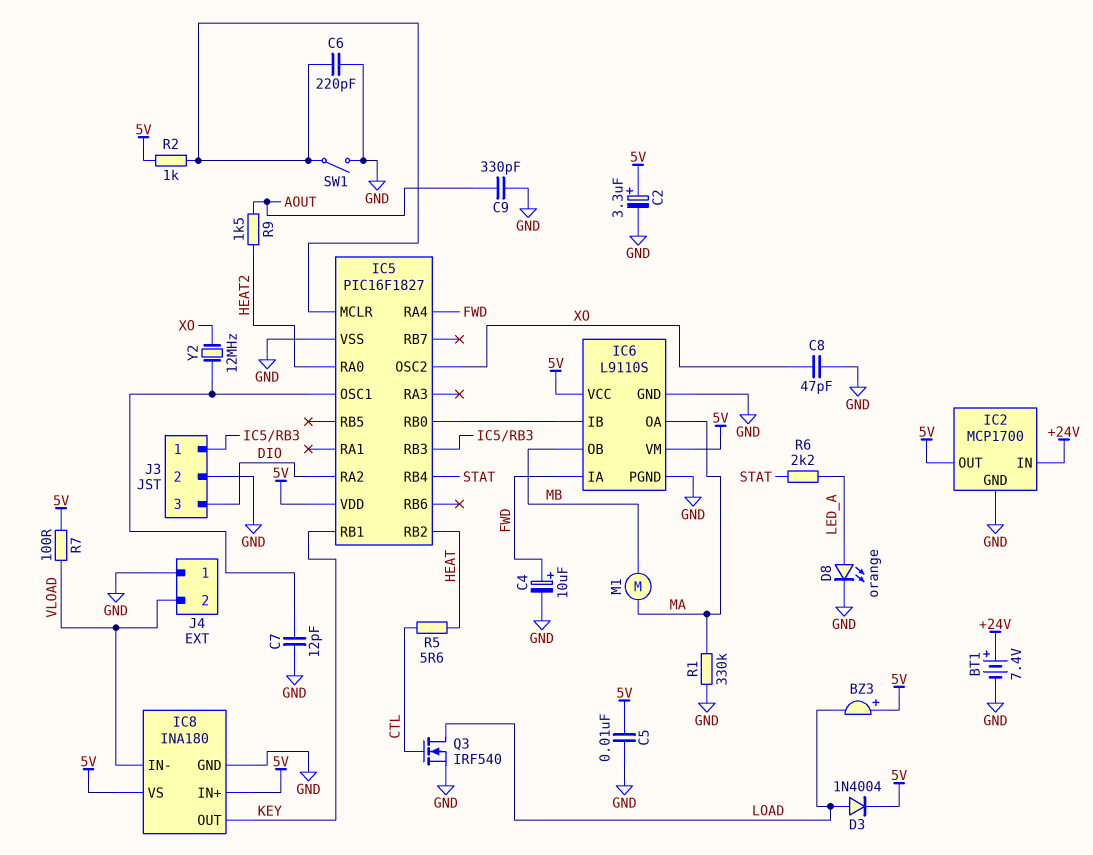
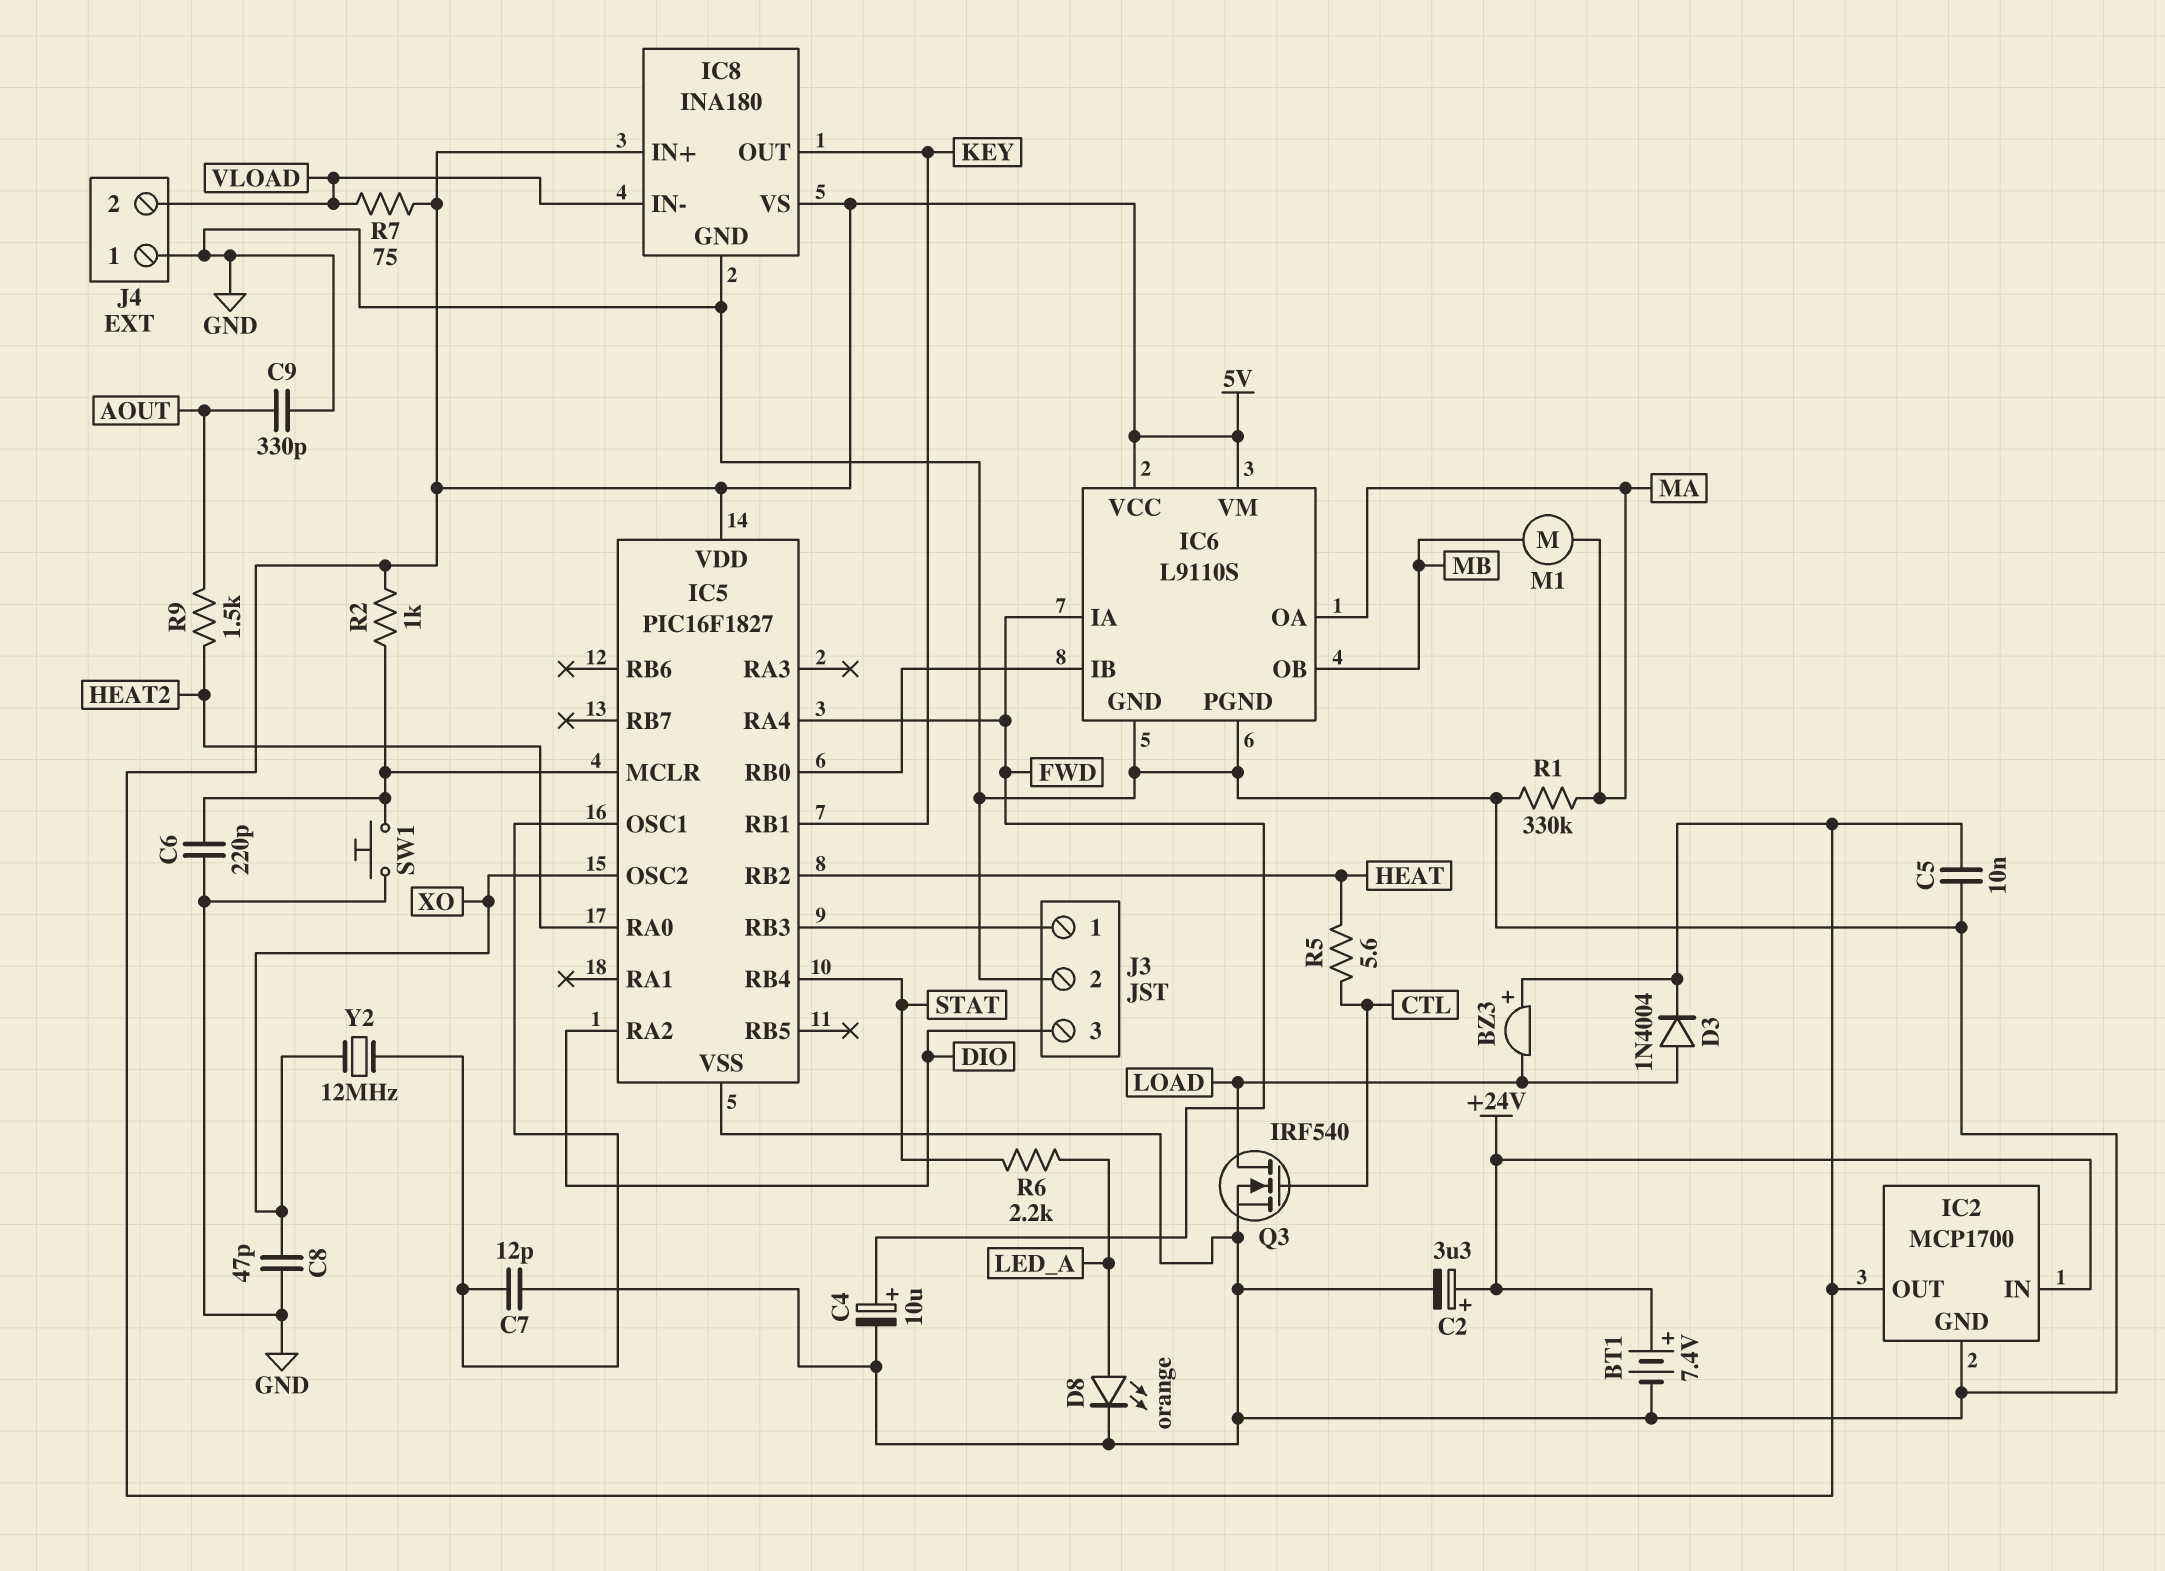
C2: 3.3uF (plus 5V, minus GND) -> 3.3uF (plus +24V, minus GND)
R7: 100 (5V, VLOAD) -> 75 (5V, VLOAD)
SW1: switch (GND, IC5/MCLR) -> button (GND, IC5/MCLR)

